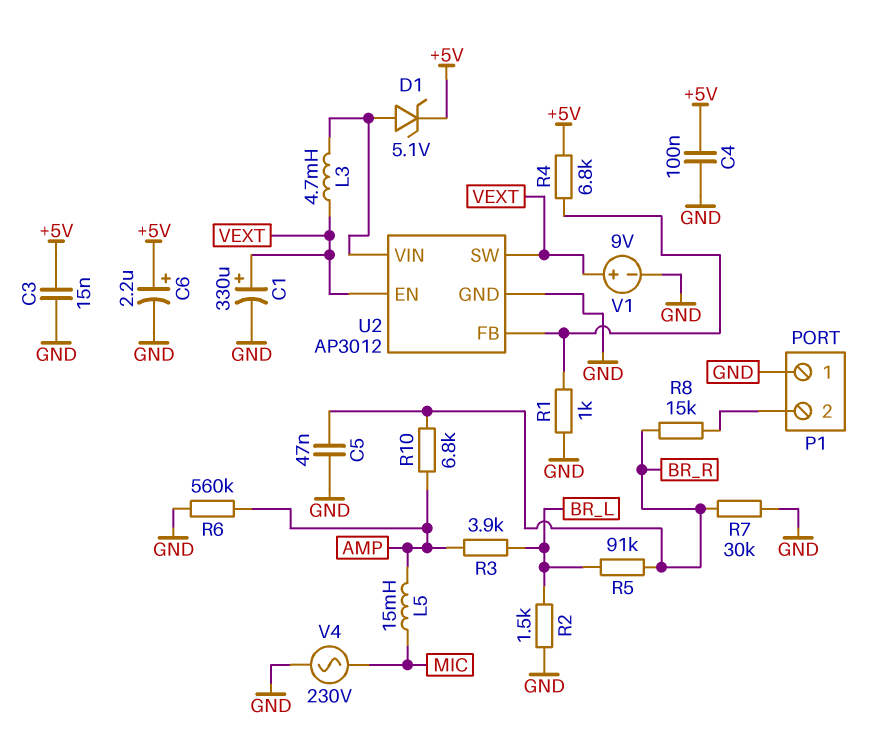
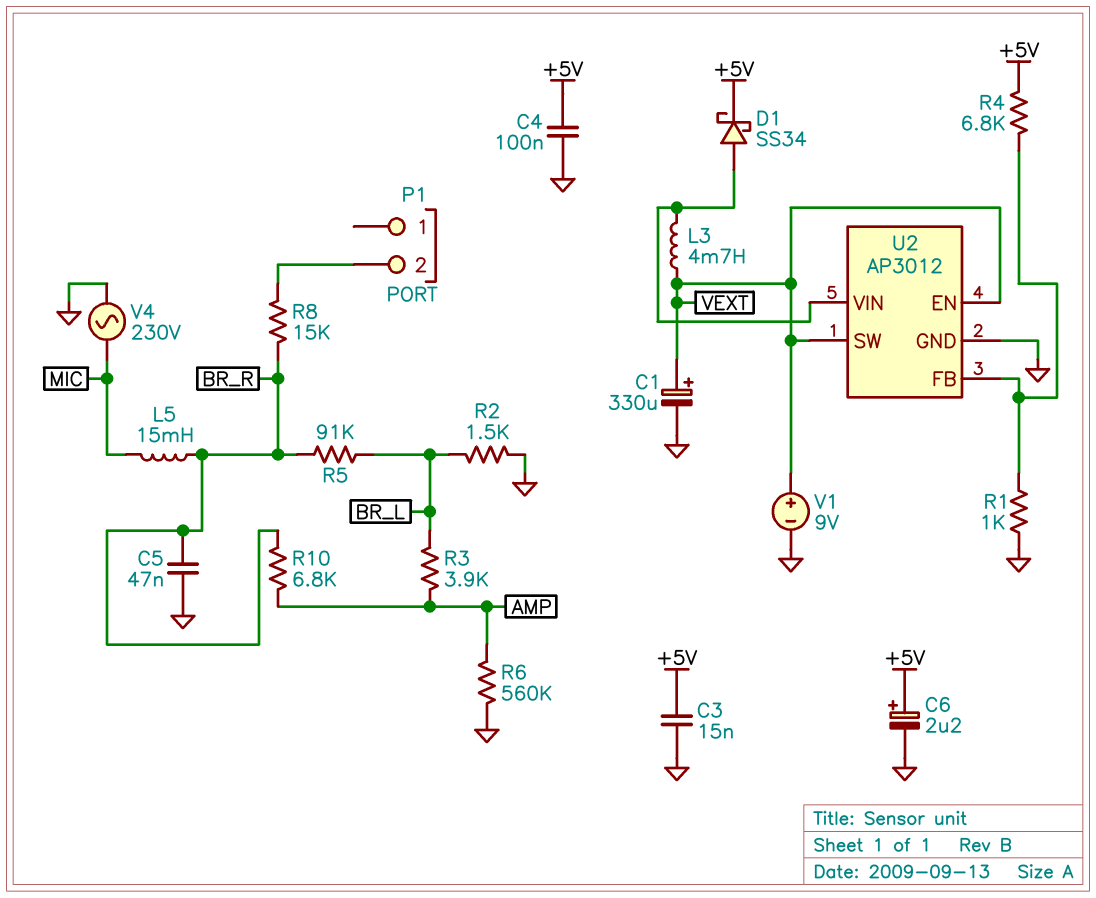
D1: zener 5.1V (A U2/VIN, K +5V) -> schottky SS34 (A U2/VIN, K +5V)
L5: 15mH (AMP, MIC) -> 15mH (BR_R, MIC)
P1 pin 1: GND -> none
R7: 30k (BR_R, GND) -> none

